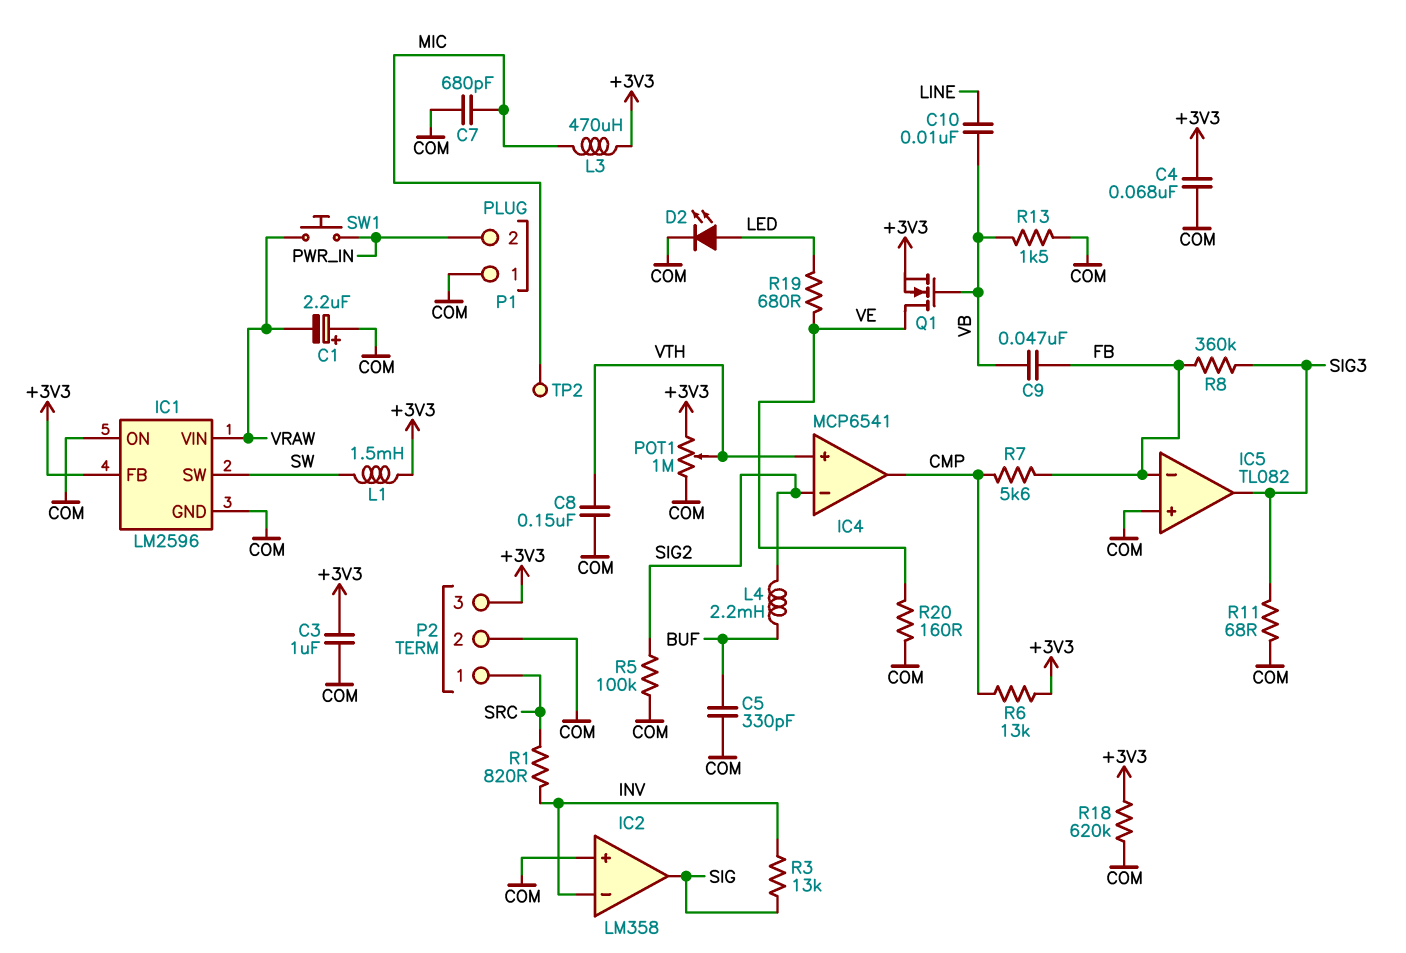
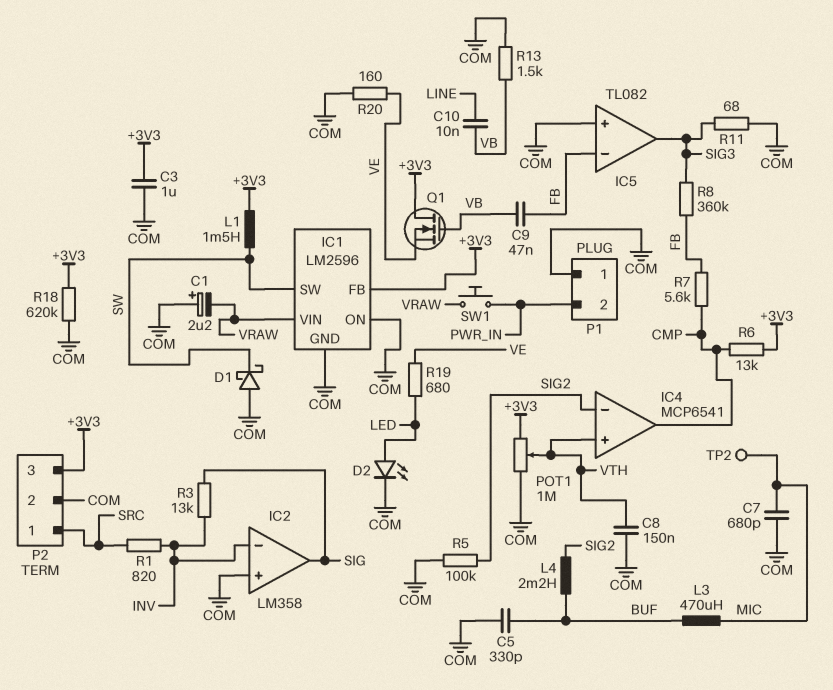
C4: 68nF (+3V3, COM) -> none
D1: none -> schottky (A COM, K SW)
L3: 470uH (+3V3, MIC) -> 470uH (BUF, MIC)
Q1: NMOS (G VB, D VE, S +3V3) -> NMOS (G VB, D +3V3, S VE)

